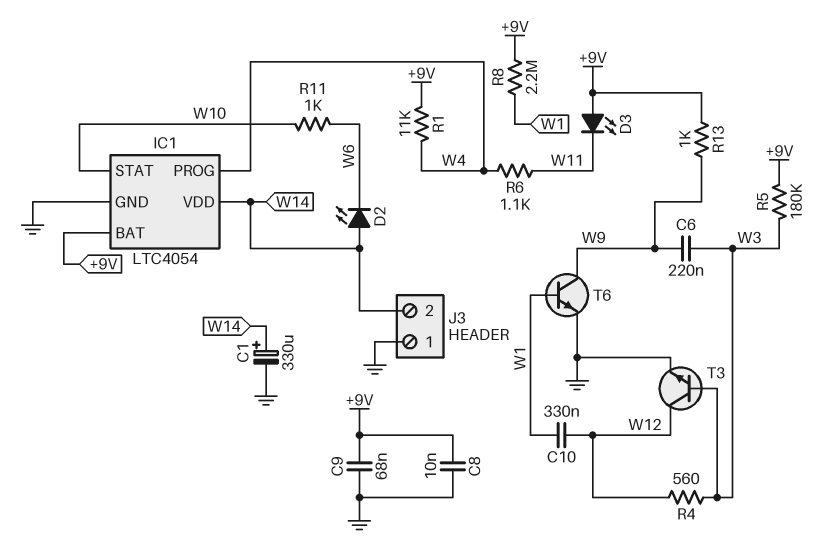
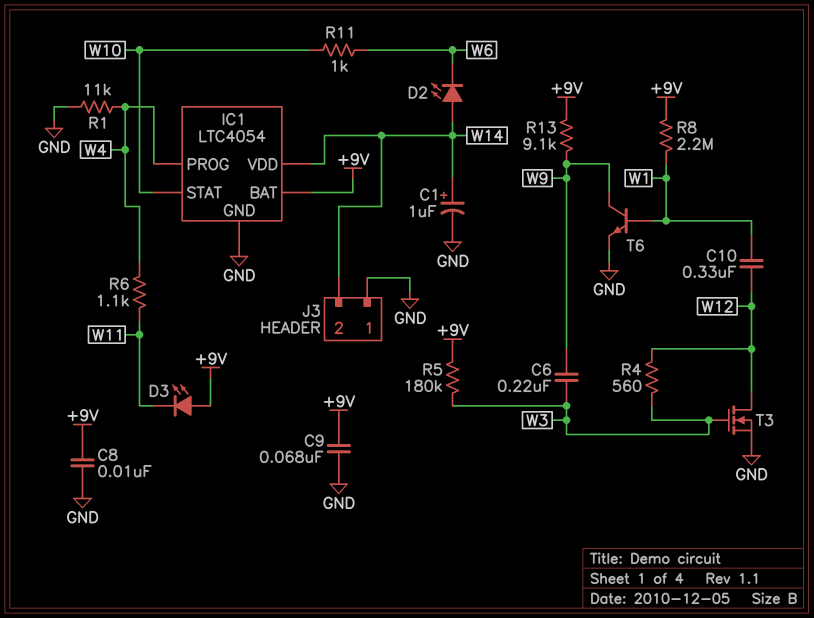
C1: 330uF (plus W14, minus GND) -> 1uF (plus W14, minus GND)
R1: 11k (+9V, W4) -> 11k (GND, W4)
R13: 1k (+9V, W9) -> 9.1k (+9V, W9)
T3: NPN (B W3, C W12, E GND) -> NMOS (G W3, D W12, S GND)

